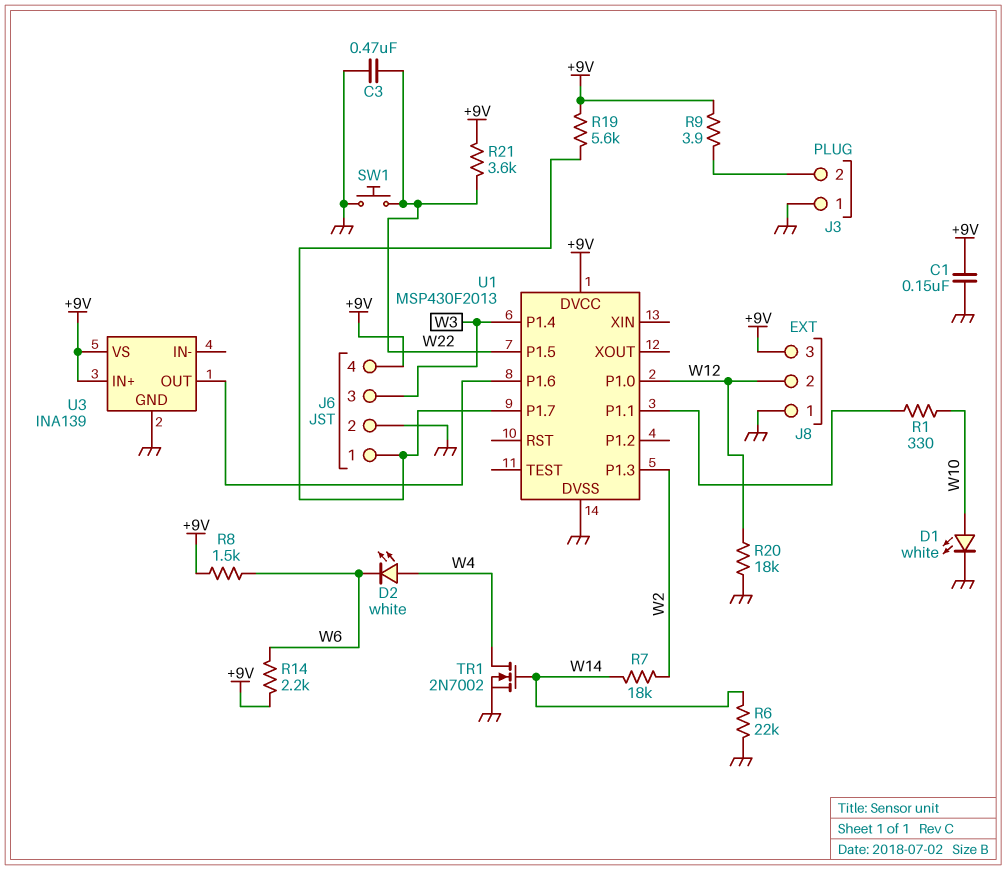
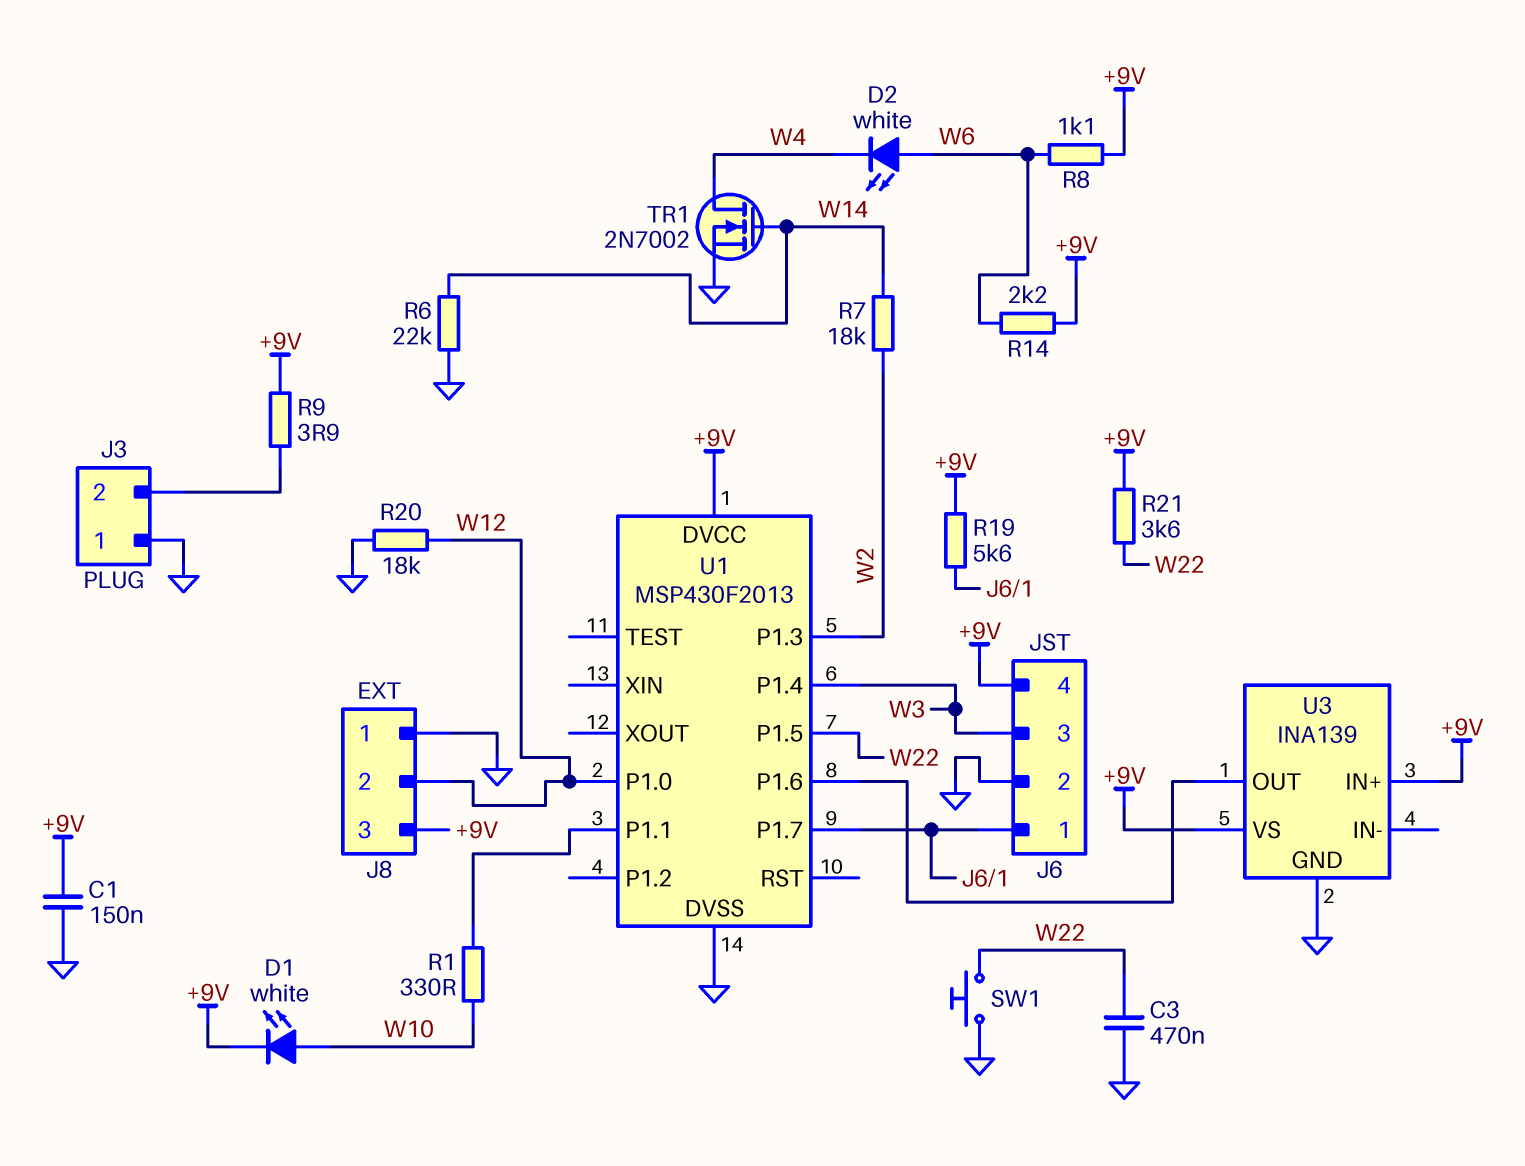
D1: LED white (A W10, K GND) -> LED white (A W10, K +9V)
D2: LED white (A W4, K W6) -> LED white (A W6, K W4)
R8: 1.5k (+9V, W6) -> 1.1k (+9V, W6)

